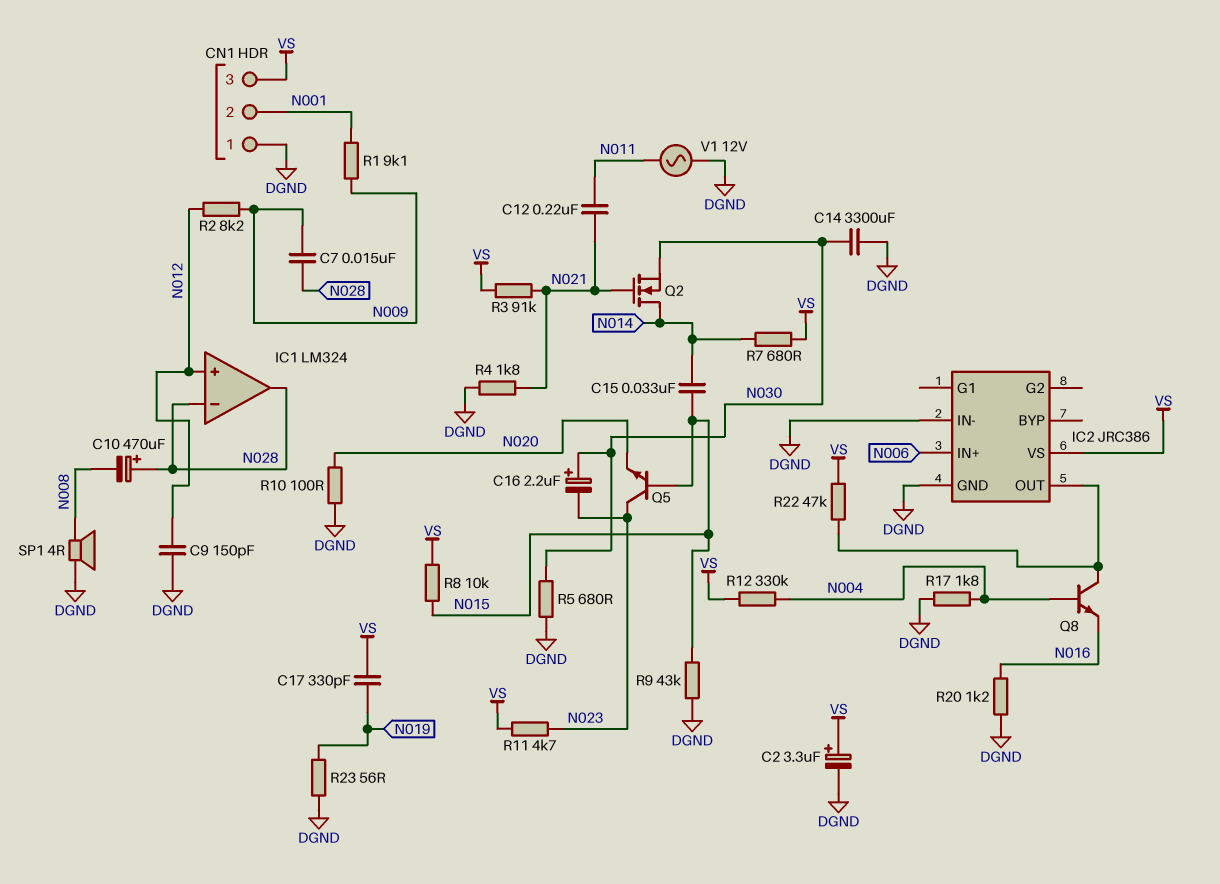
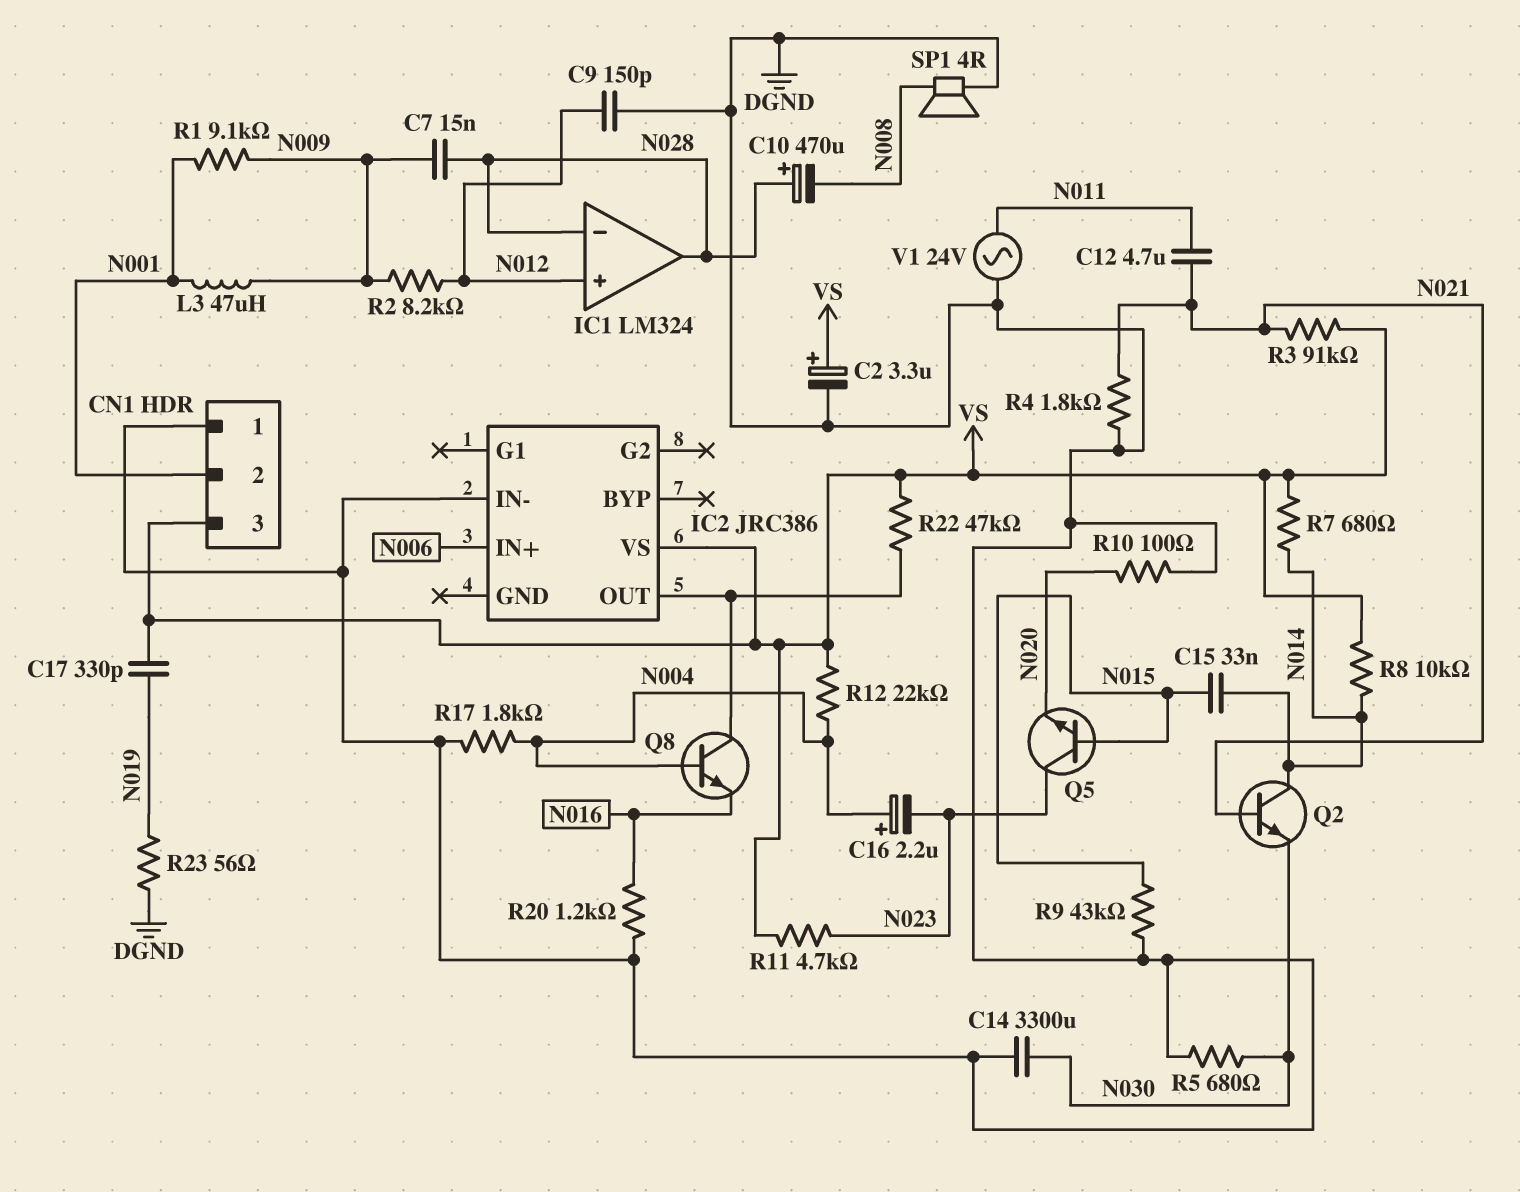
C12: 220nF (N011, N021) -> 4.7uF (N011, N021)
C16: 2.2uF (plus N030, minus N023) -> 2.2uF (plus N004, minus N023)
IC2 pin GND: DGND -> none
L3: none -> 47uH (N001, N009)
Q2: NMOS (G N021, D N014, S N030) -> NPN (B N021, C N014, E N030)
R8: 10k (N015, VS) -> 10k (N014, VS)
R12: 330k (N004, VS) -> 22k (N004, VS)
V1: AC 12V (DGND, N011) -> AC 24V (DGND, N011)

